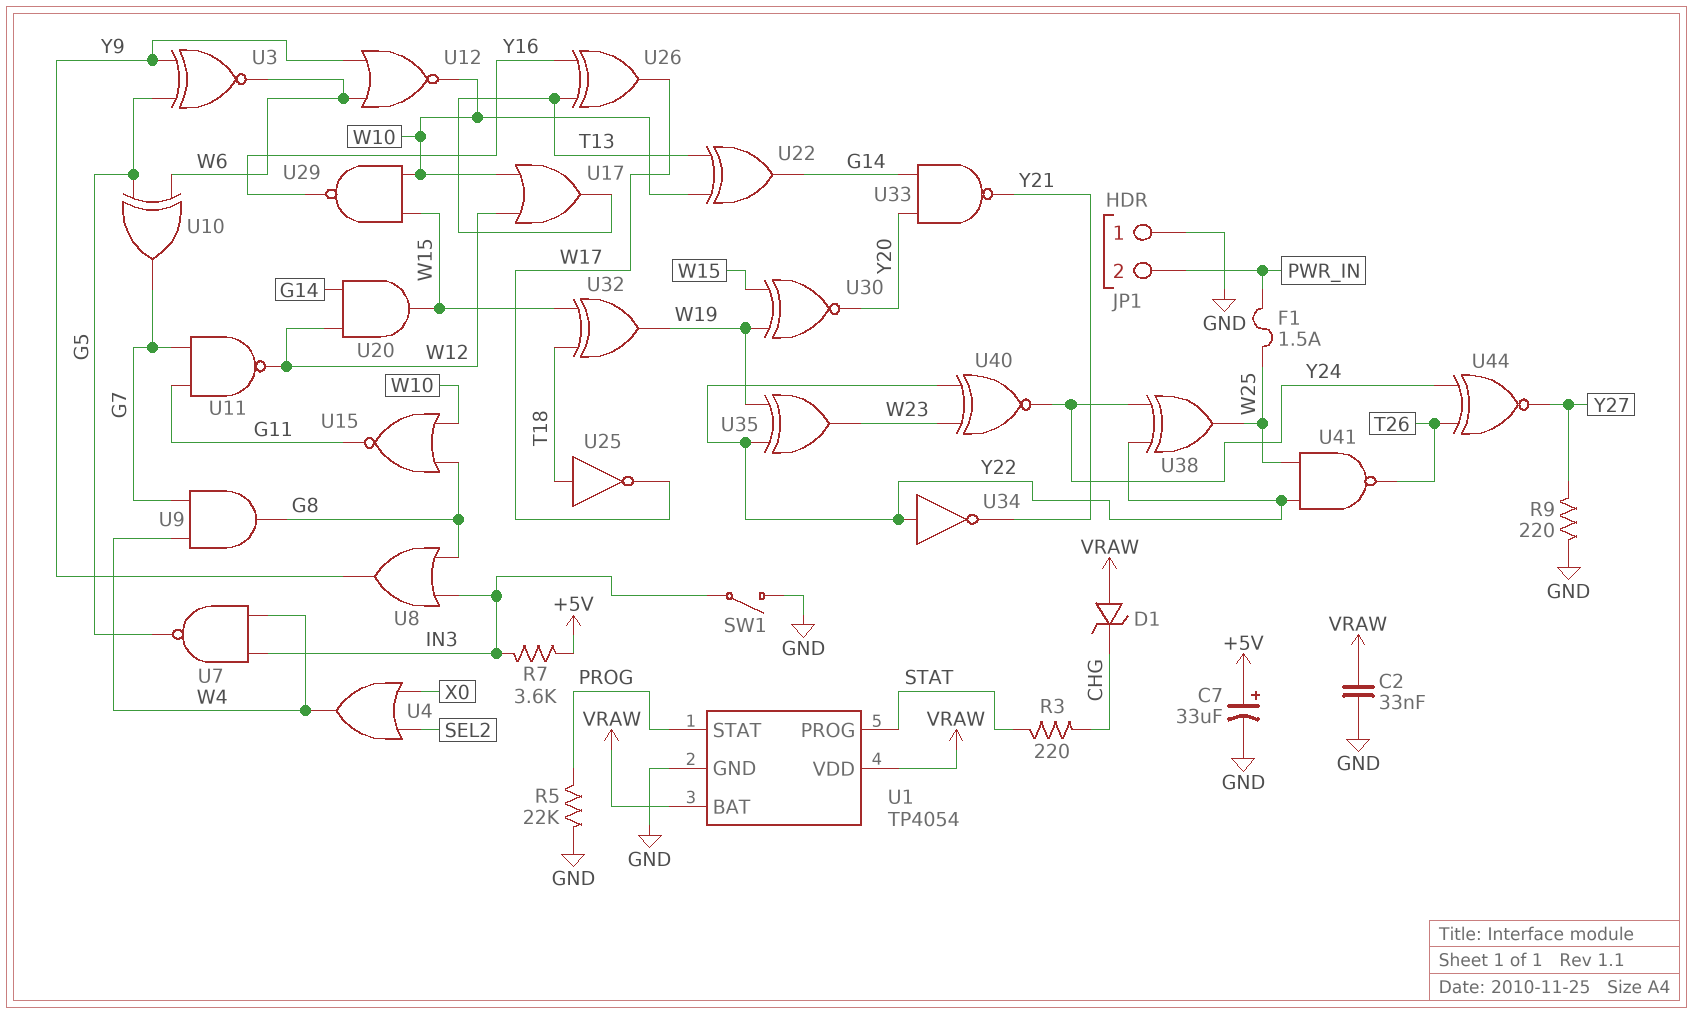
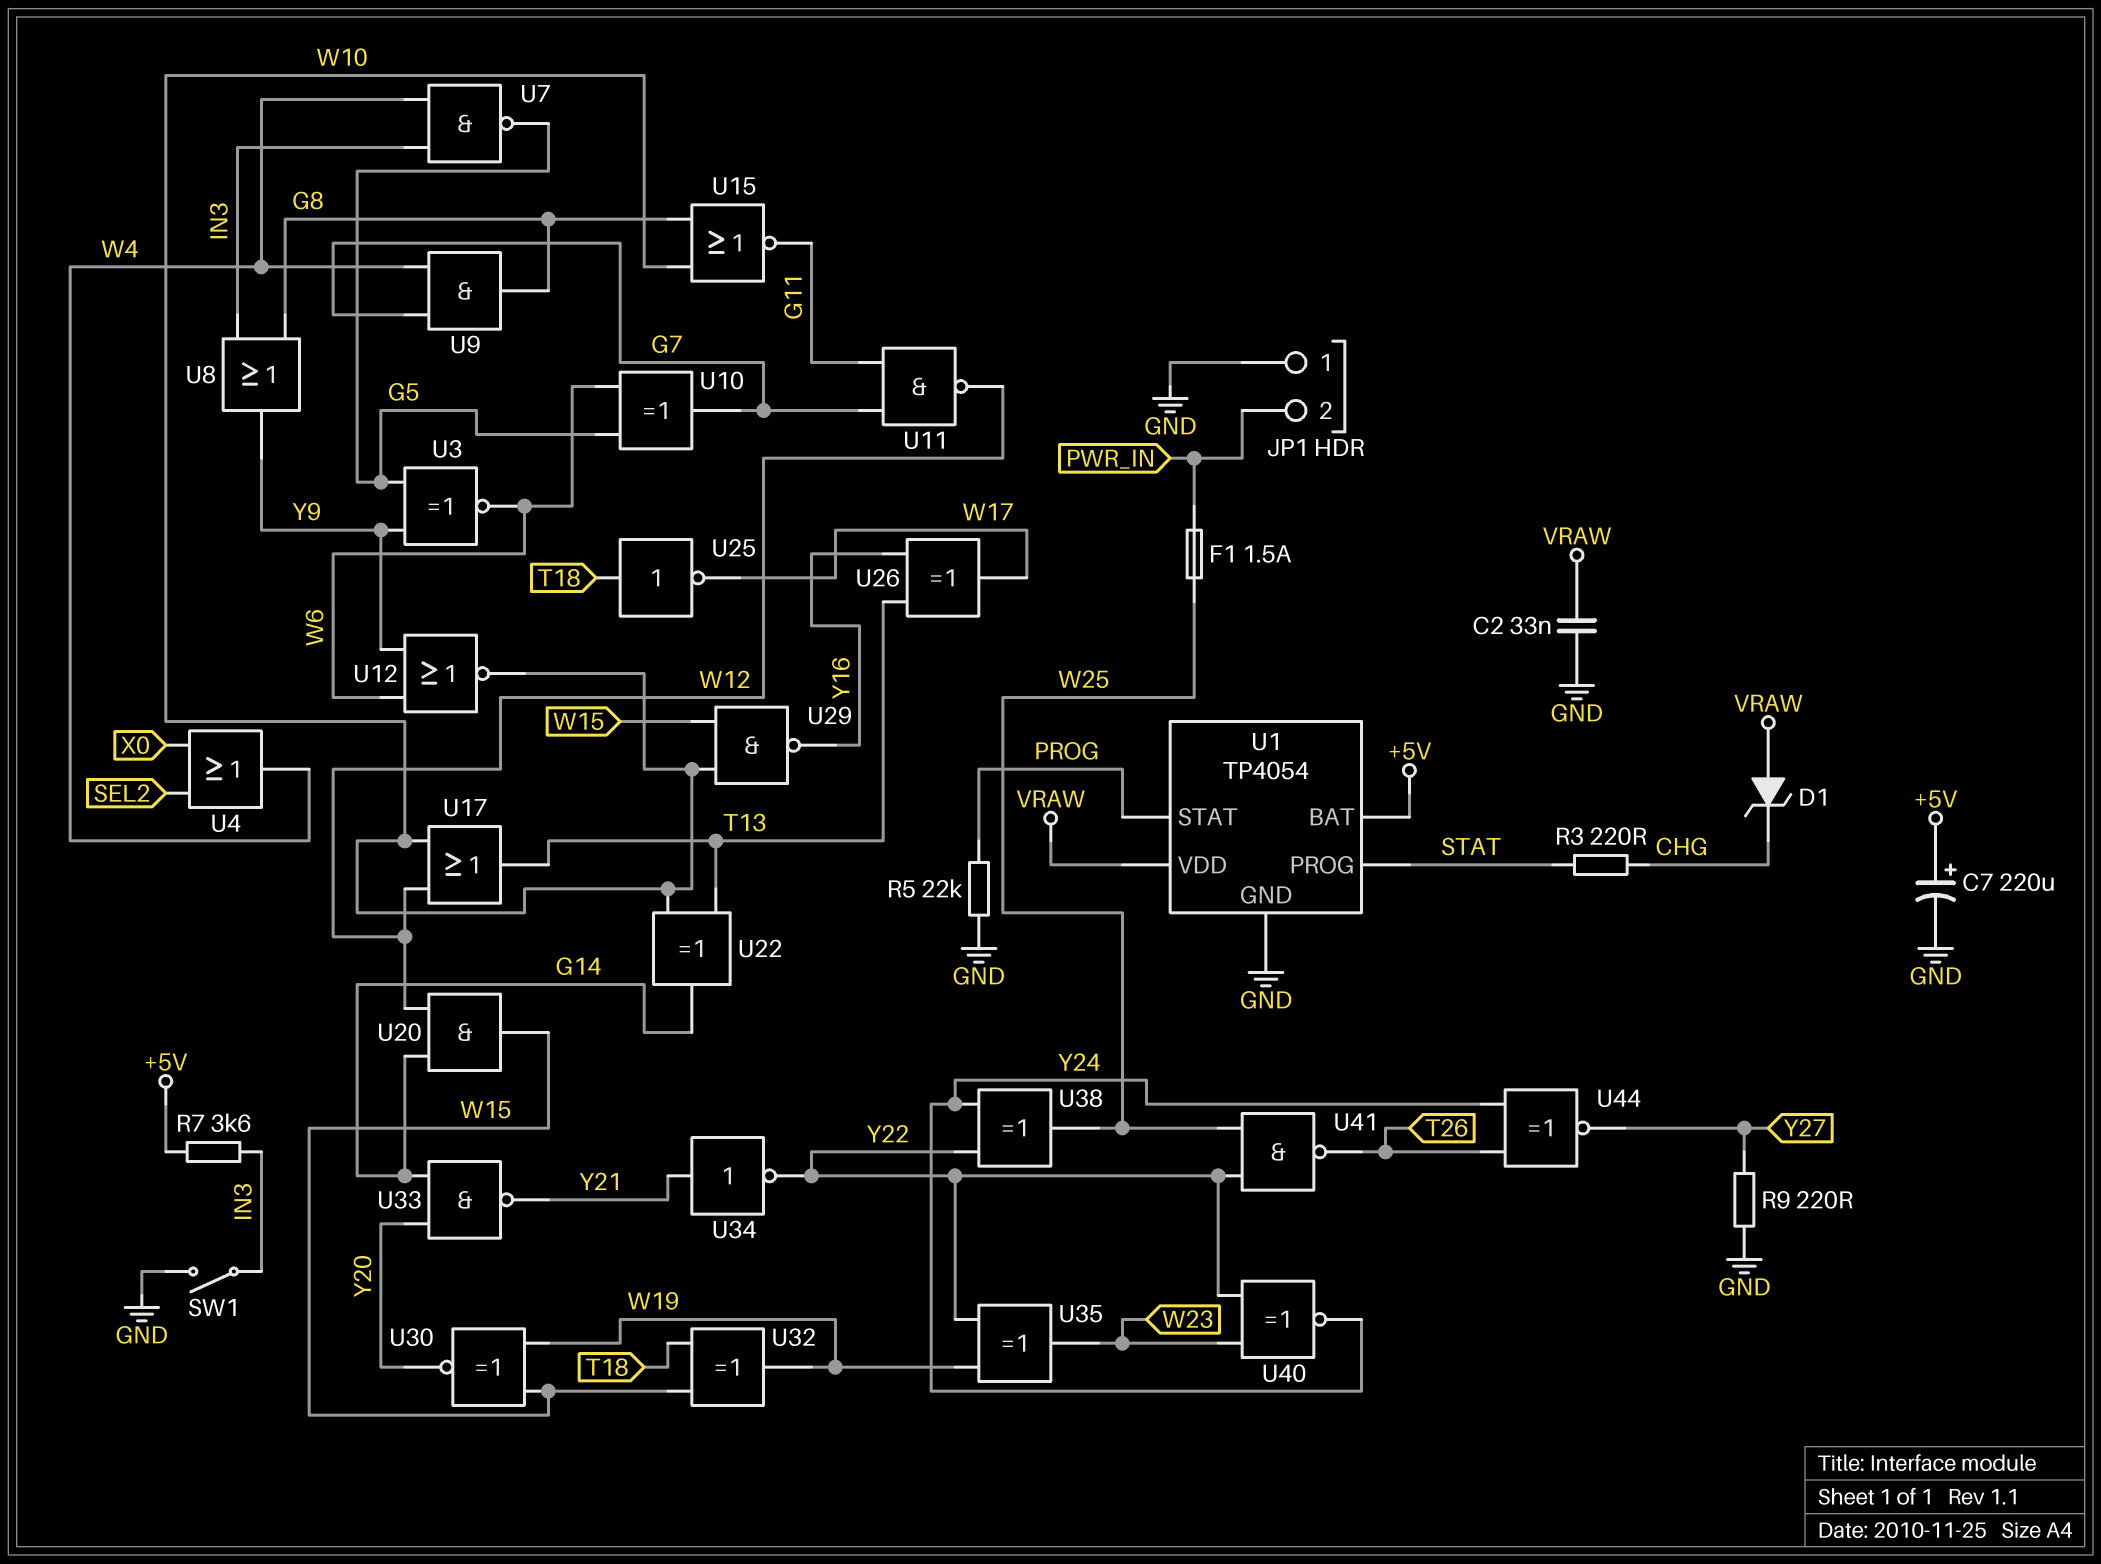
C7: 33uF (plus +5V, minus GND) -> 220uF (plus +5V, minus GND)
U1 pin BAT: VRAW -> +5V
U34: NOT (in Y22, out Y21) -> NOT (in Y21, out Y22)

